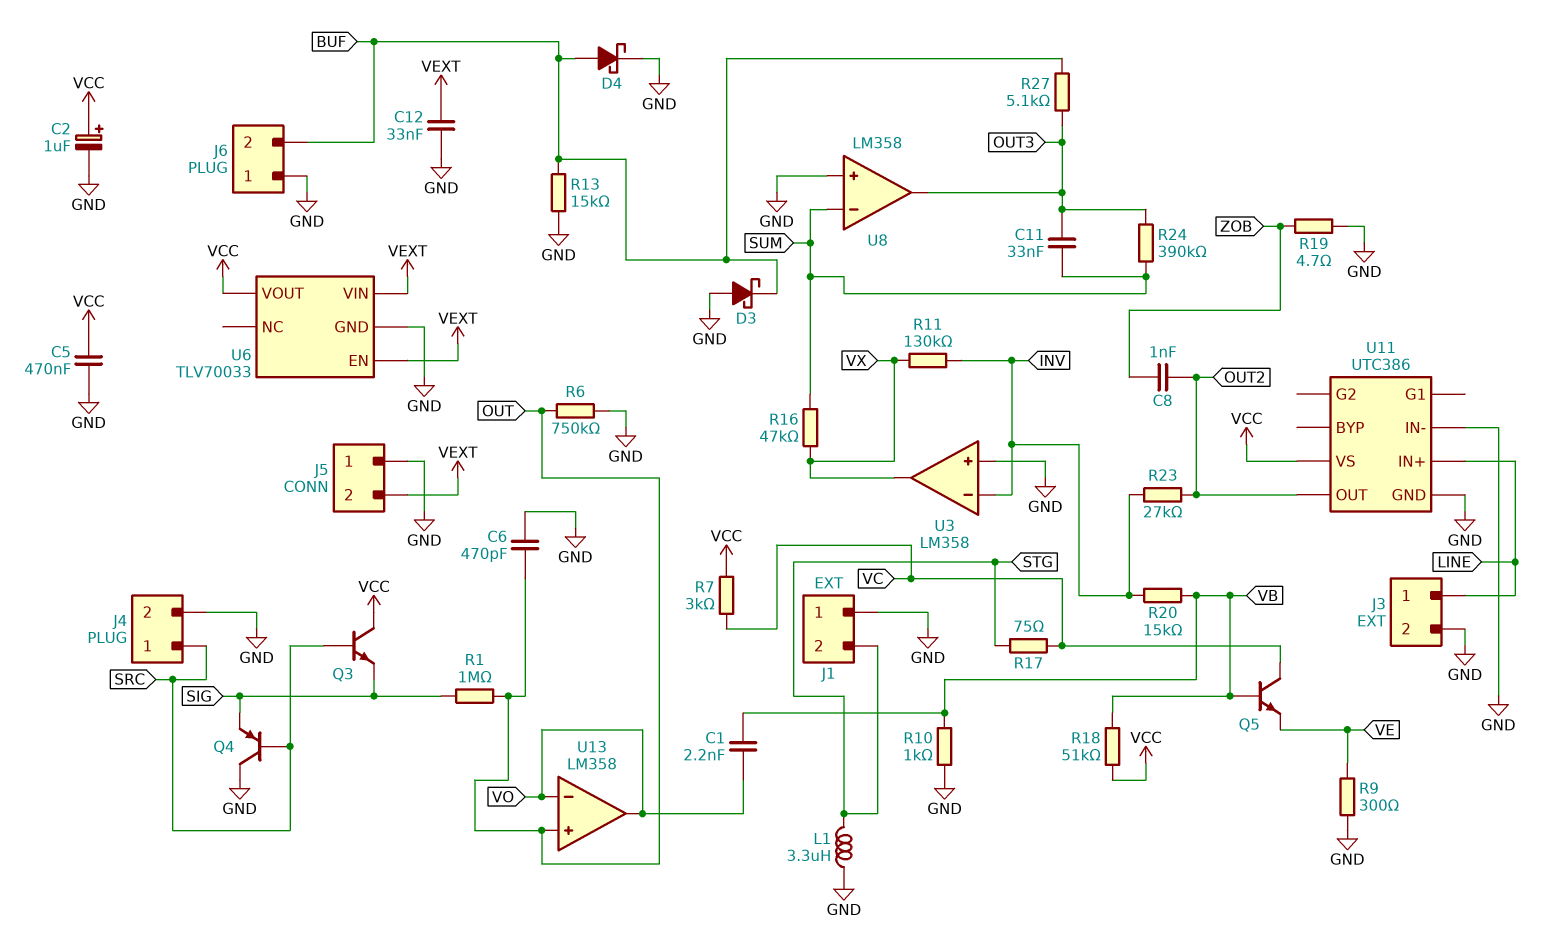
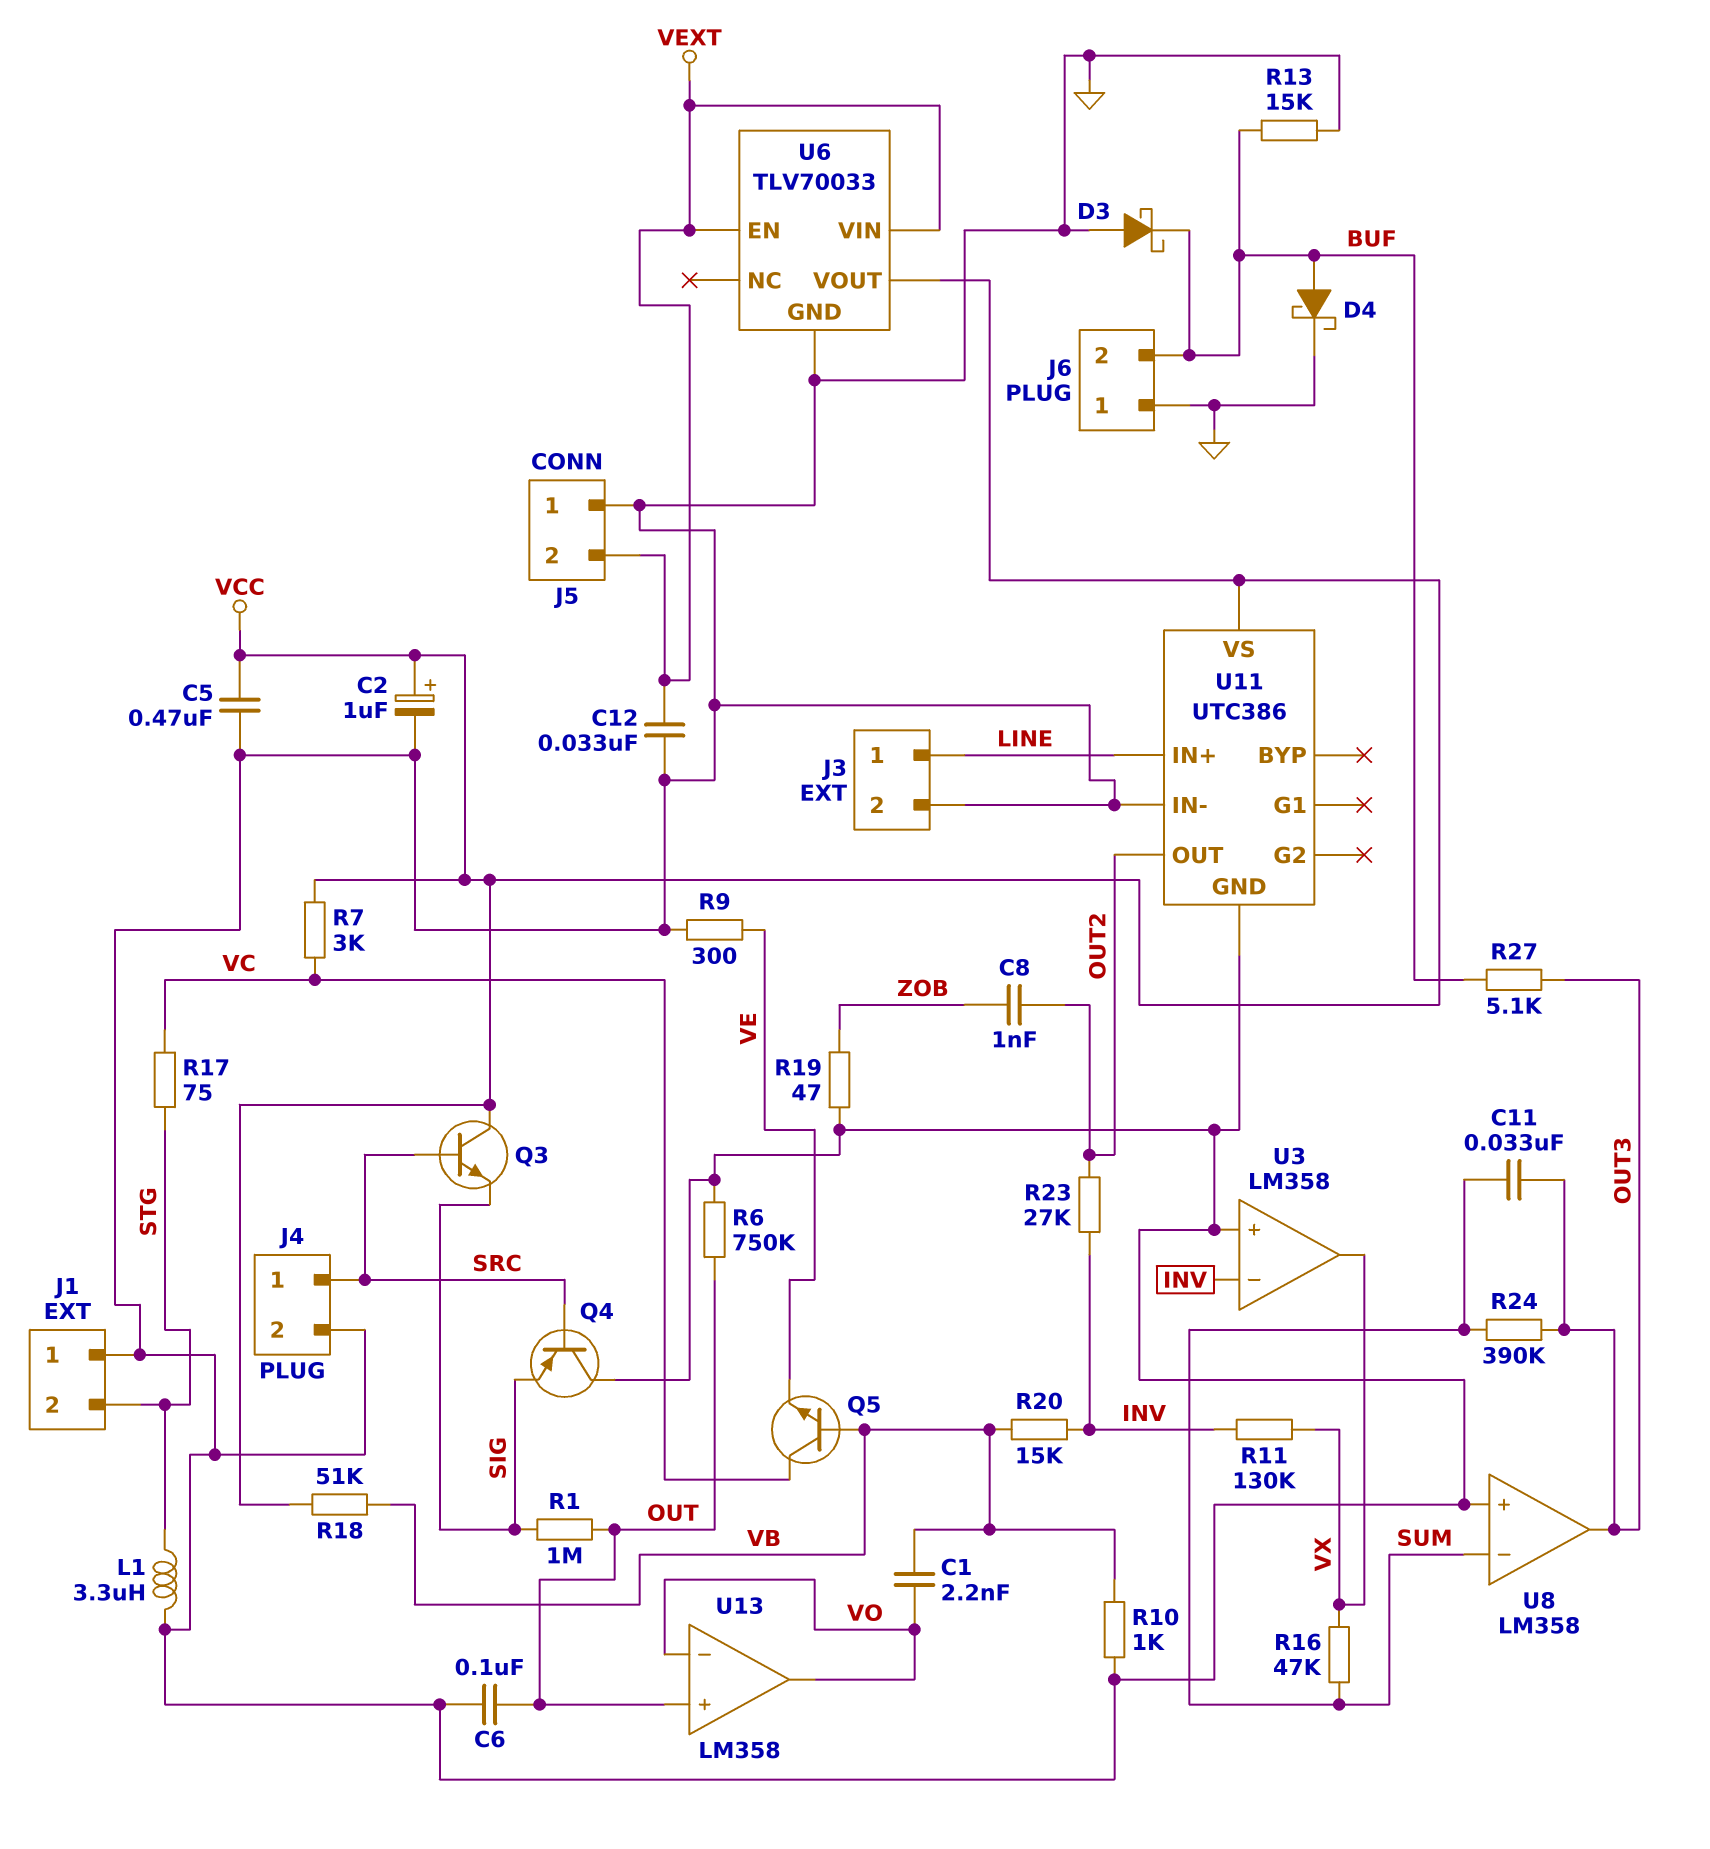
C6: 470pF (GND, OUT) -> 100nF (GND, OUT)
R19: 4.7 (GND, ZOB) -> 47 (GND, ZOB)

